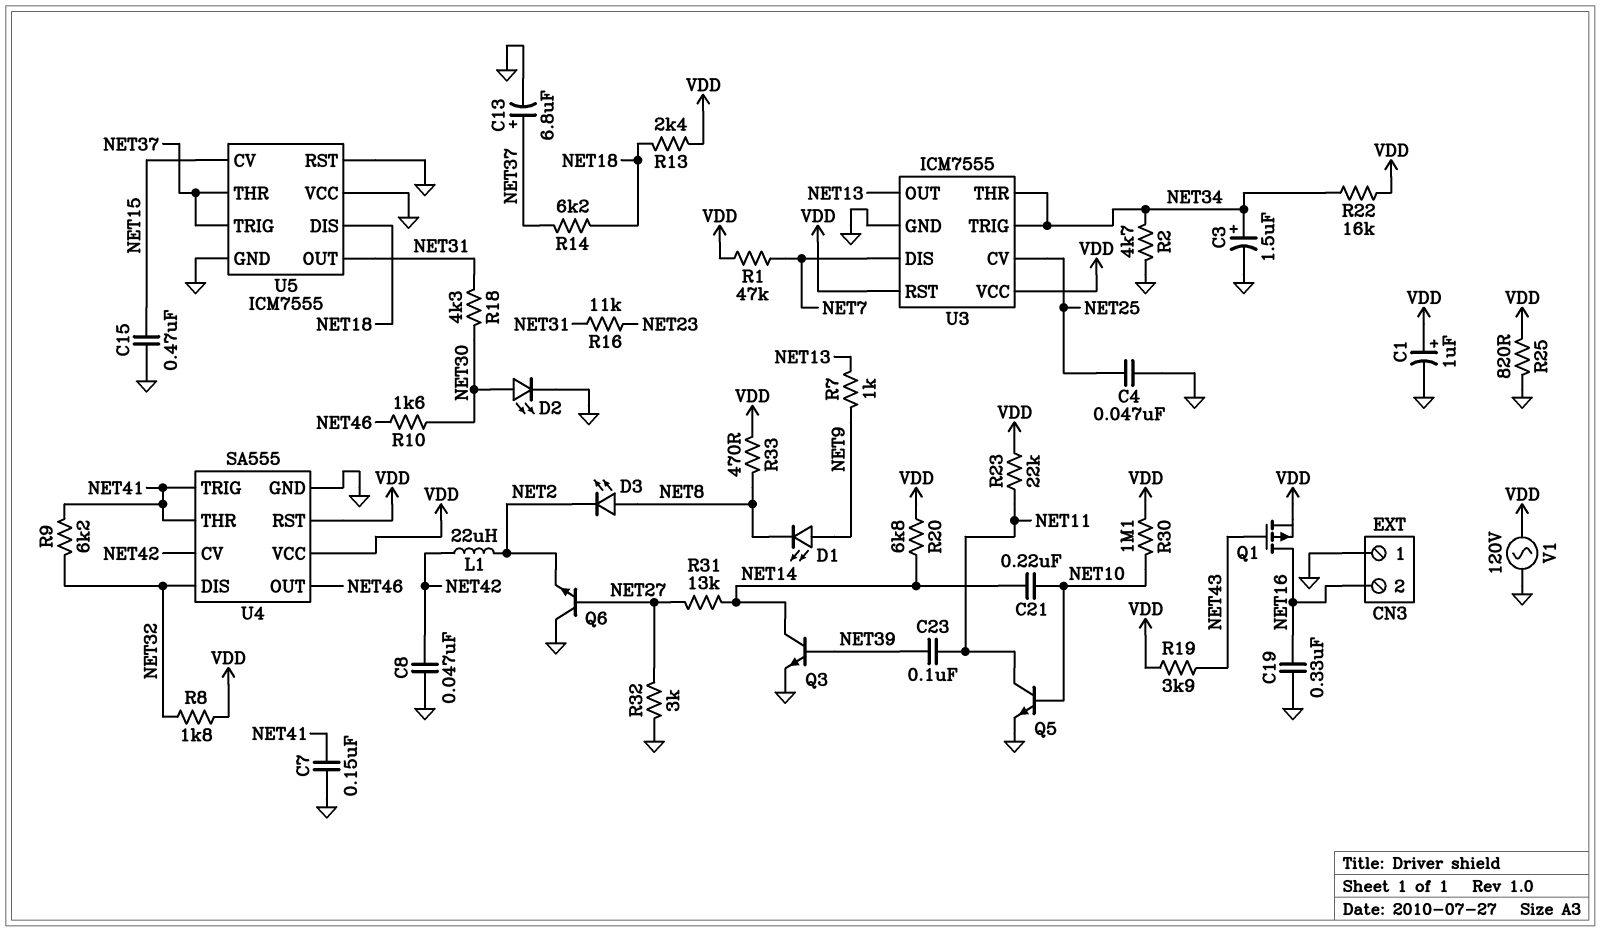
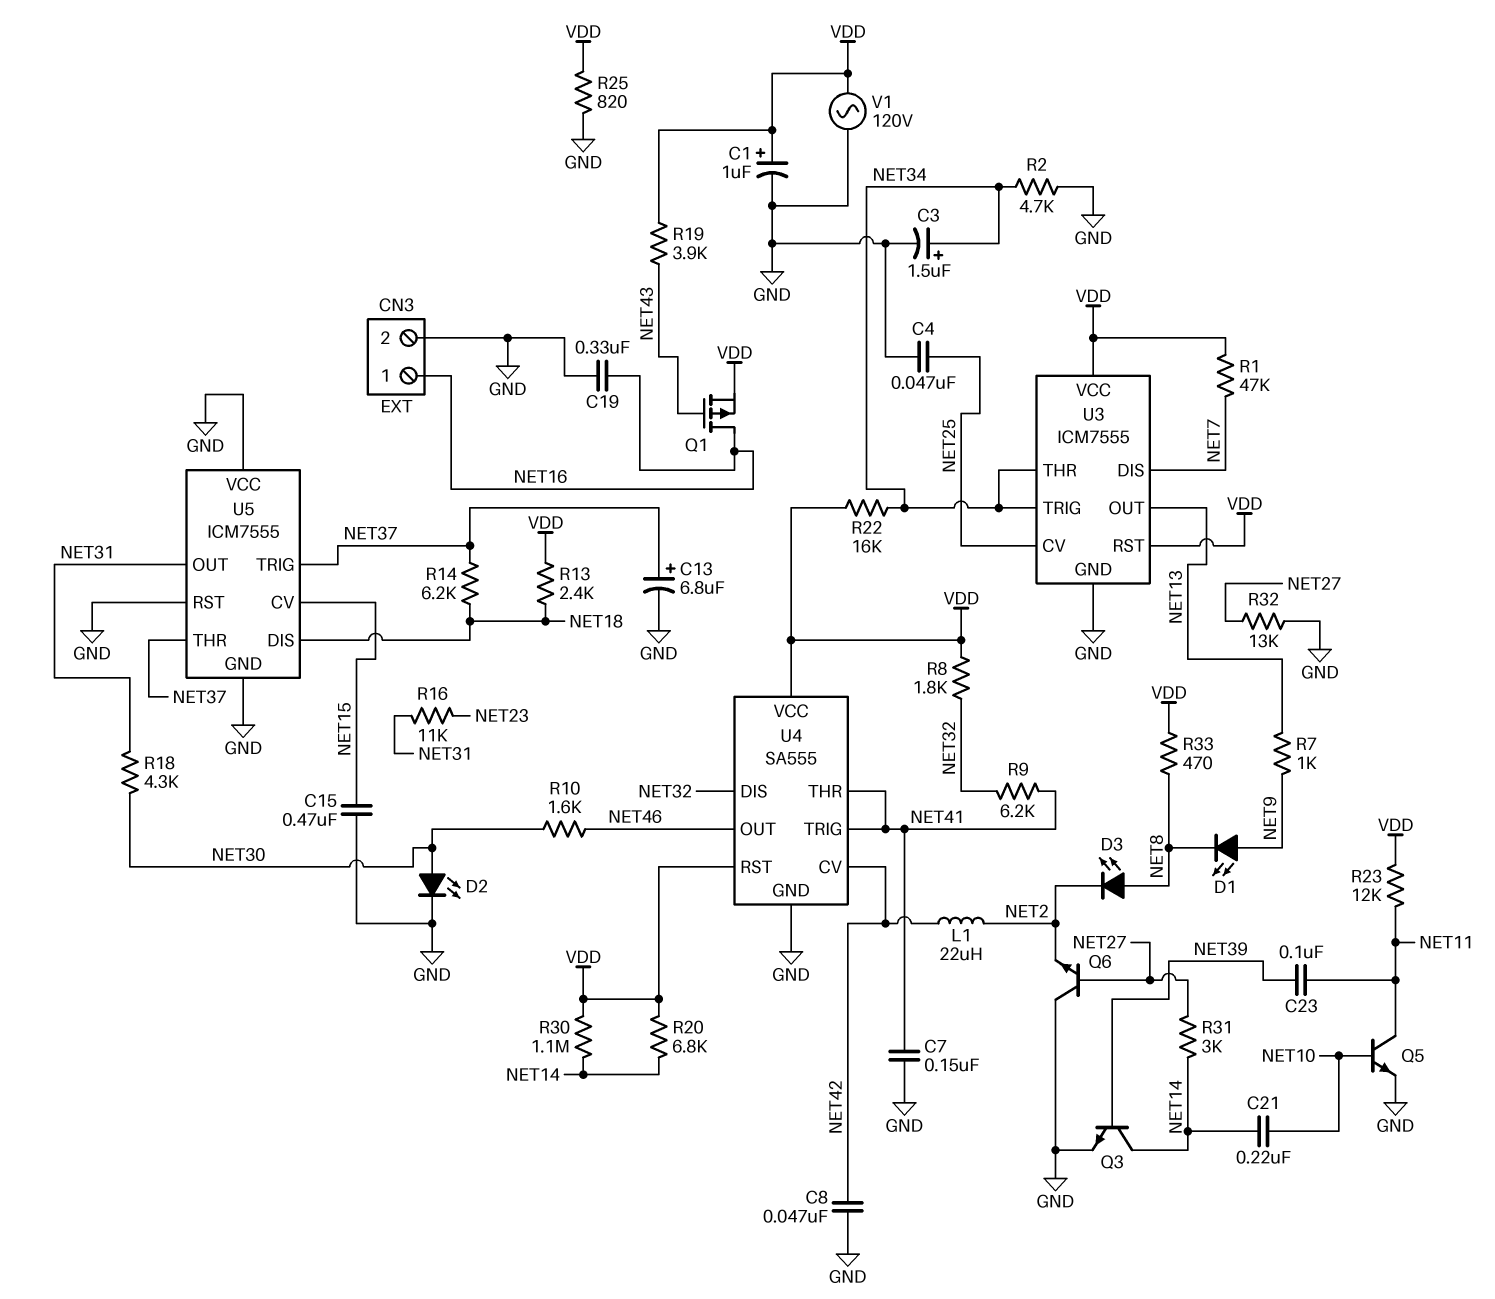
CN3 pin 1: GND -> NET16
CN3 pin 2: NET16 -> GND
R23: 22k (NET11, VDD) -> 12k (NET11, VDD)
R30: 1.1M (NET10, VDD) -> 1.1M (NET14, VDD)
R31: 13k (NET14, NET27) -> 3k (NET14, NET27)
R32: 3k (GND, NET27) -> 13k (GND, NET27)

